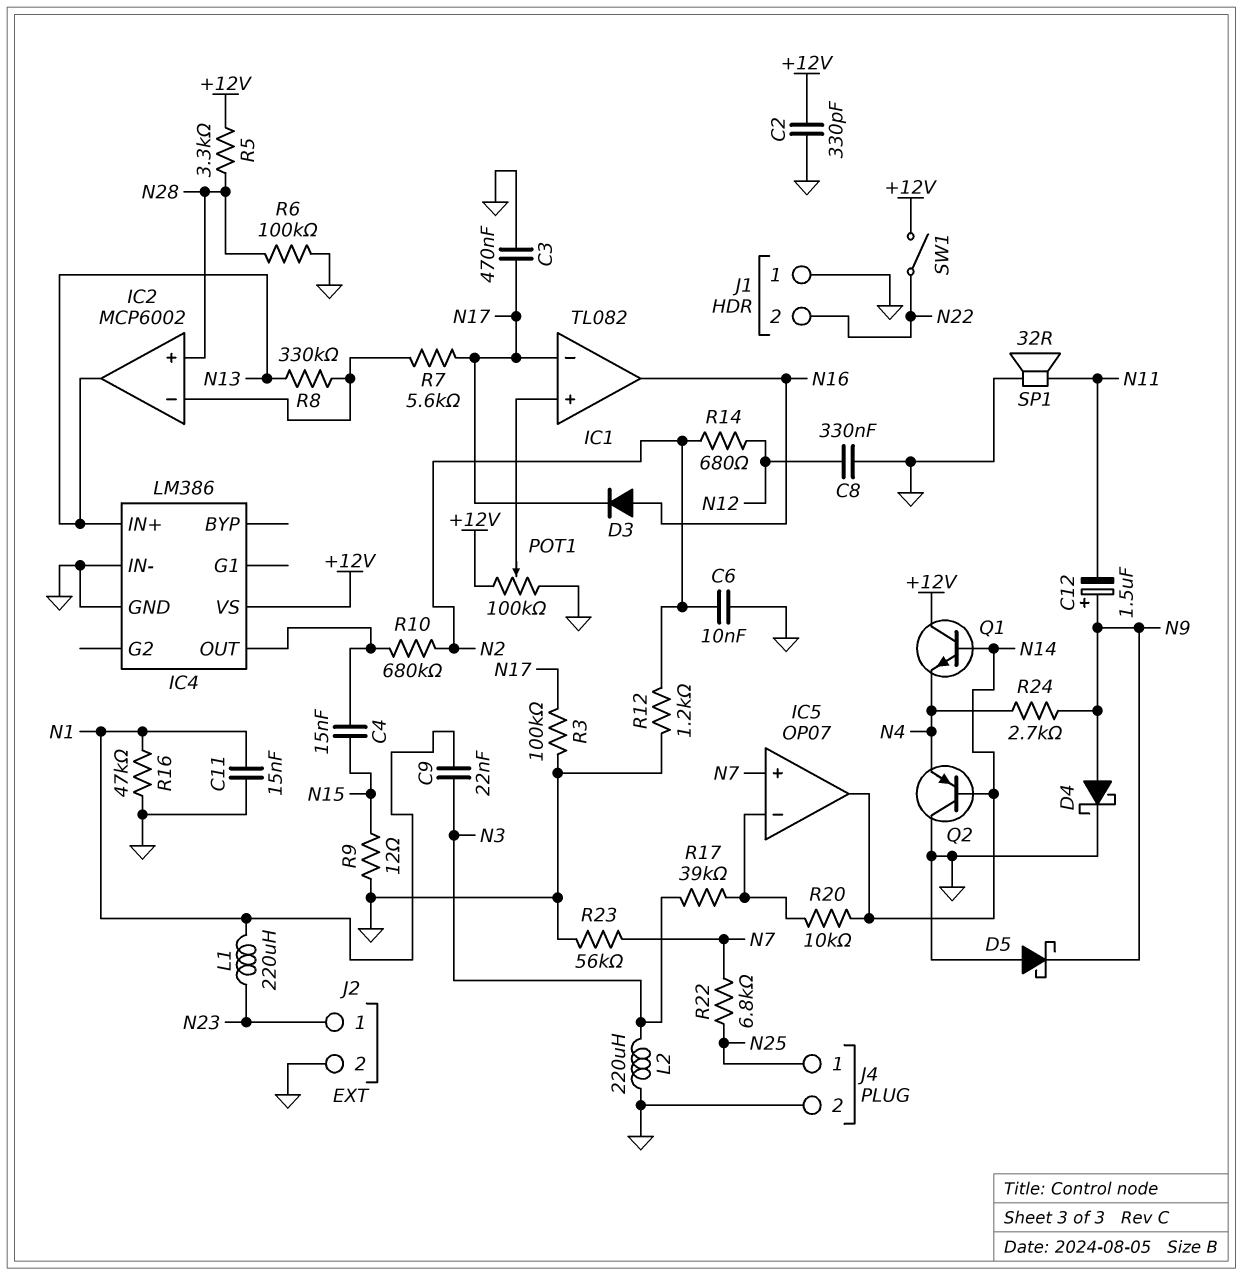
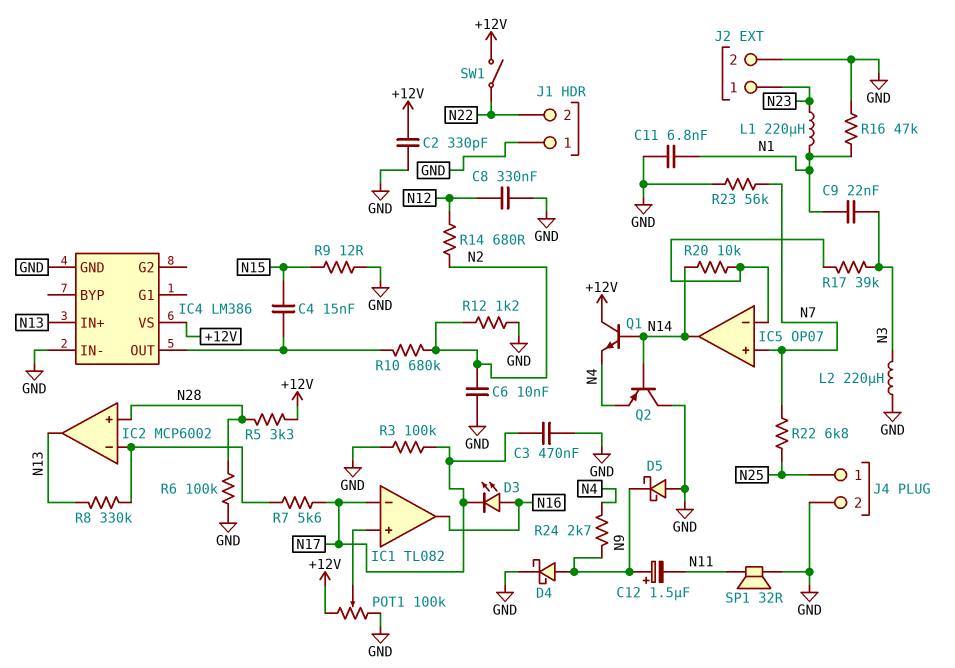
C11: 15nF (GND, N1) -> 6.8nF (GND, N1)
D3: diode (A N16, K N17) -> LED (A N16, K N17)

